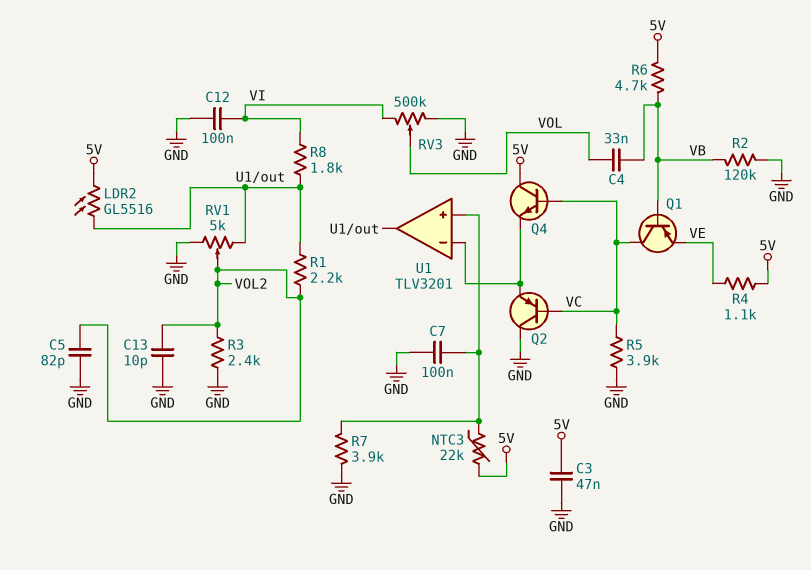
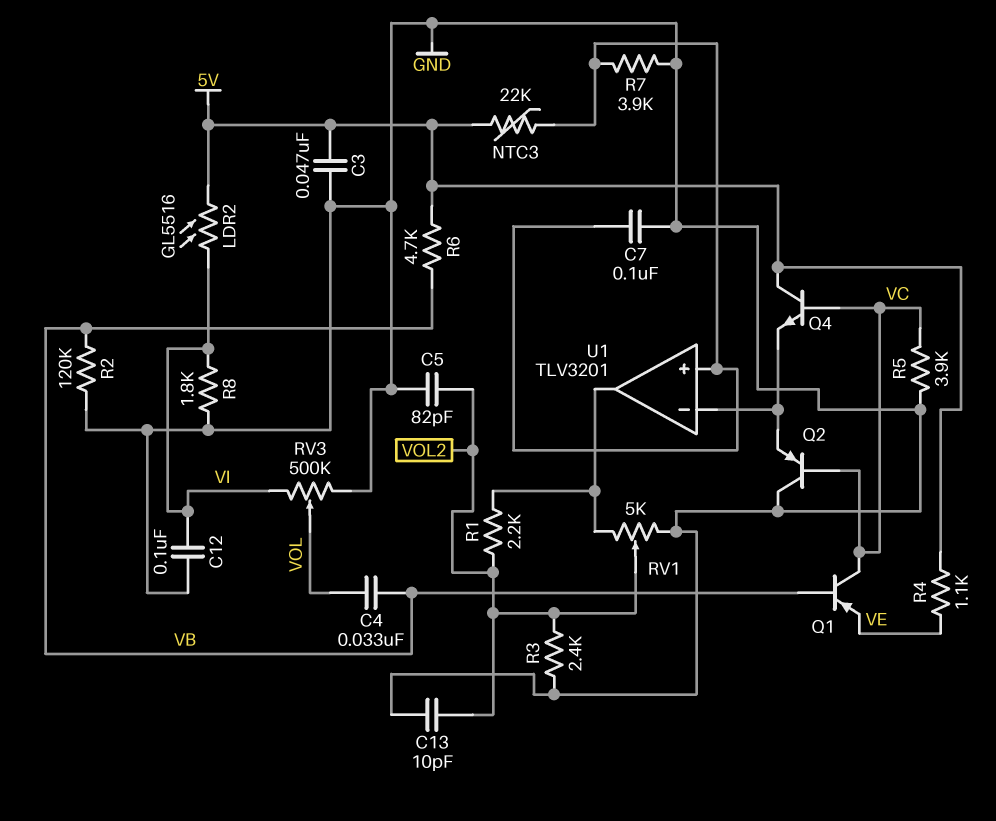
LDR2: GL5516 (5V, U1/out) -> GL5516 (5V, VI)
R8: 1.8k (U1/out, VI) -> 1.8k (GND, VI)

